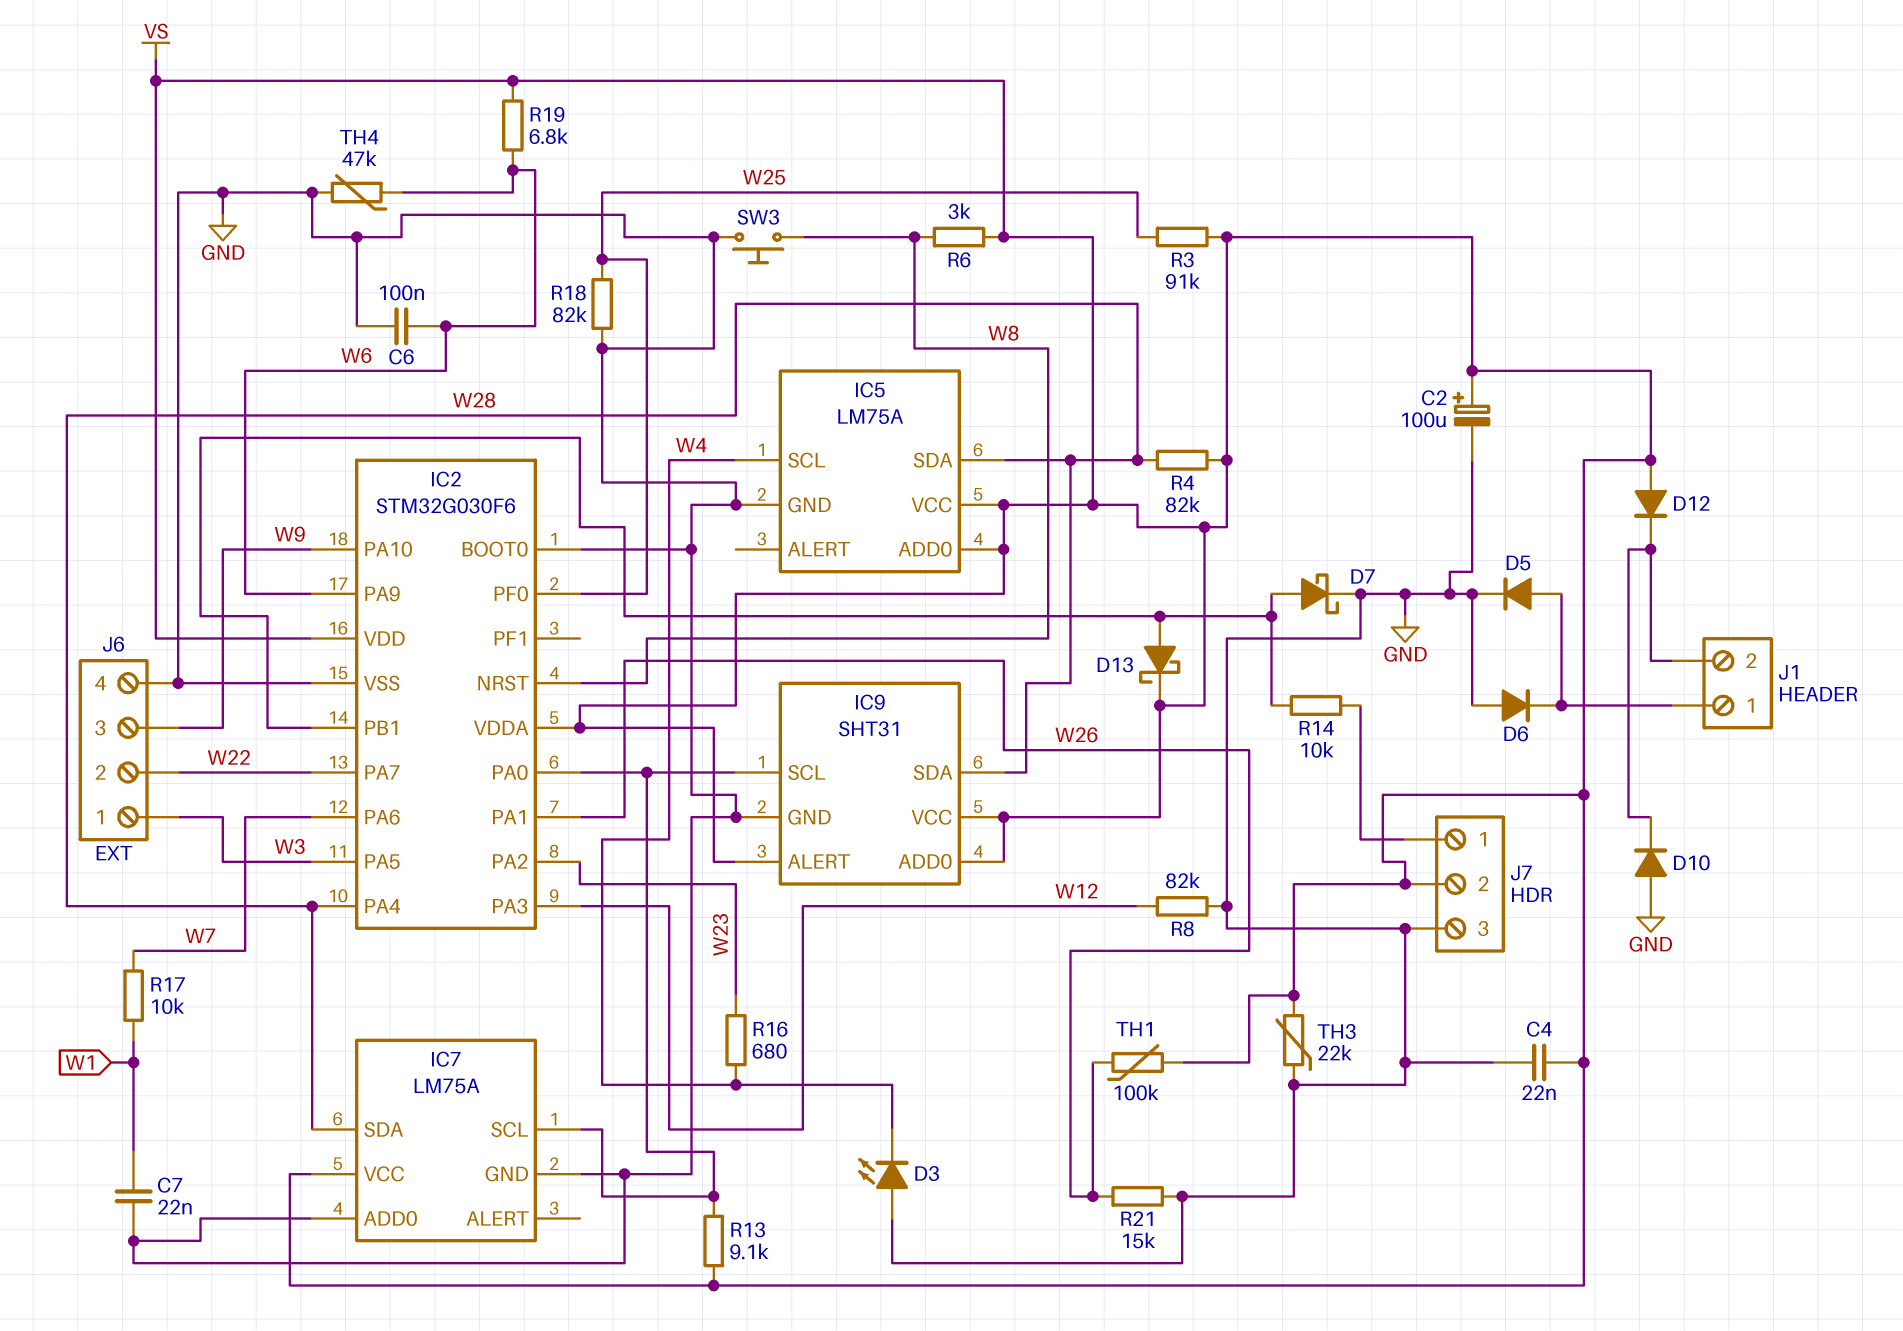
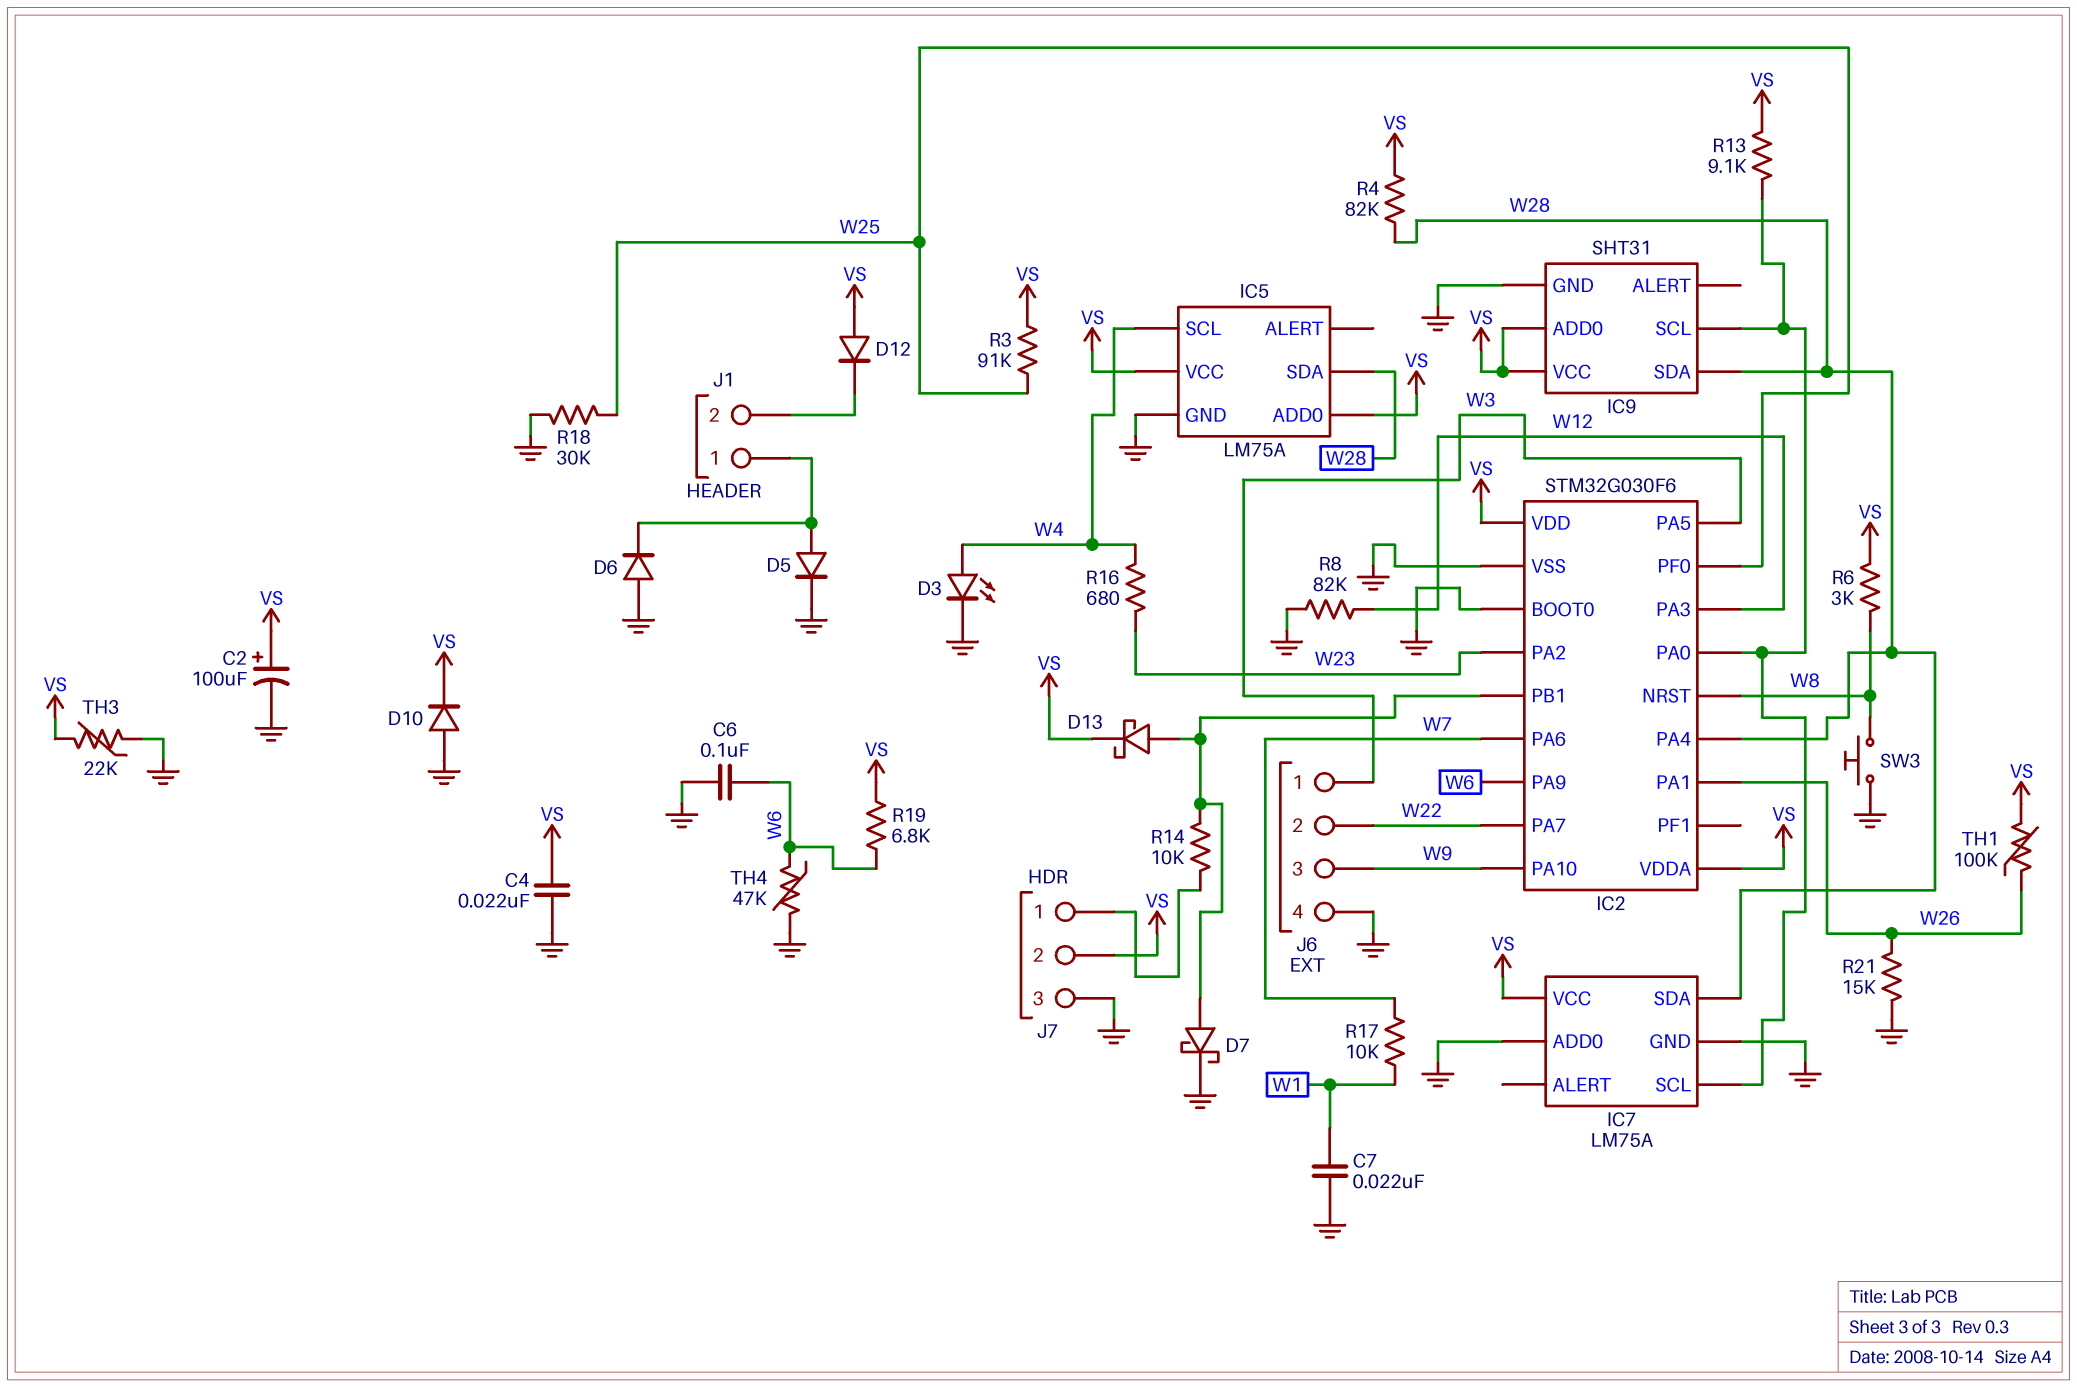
D3: LED (A GND, K W4) -> LED (A W4, K GND)
D10: diode (A GND, K J1/2) -> diode (A GND, K VS)
IC9 pin ALERT: VS -> none
R18: 82k (GND, W25) -> 30k (GND, W25)

